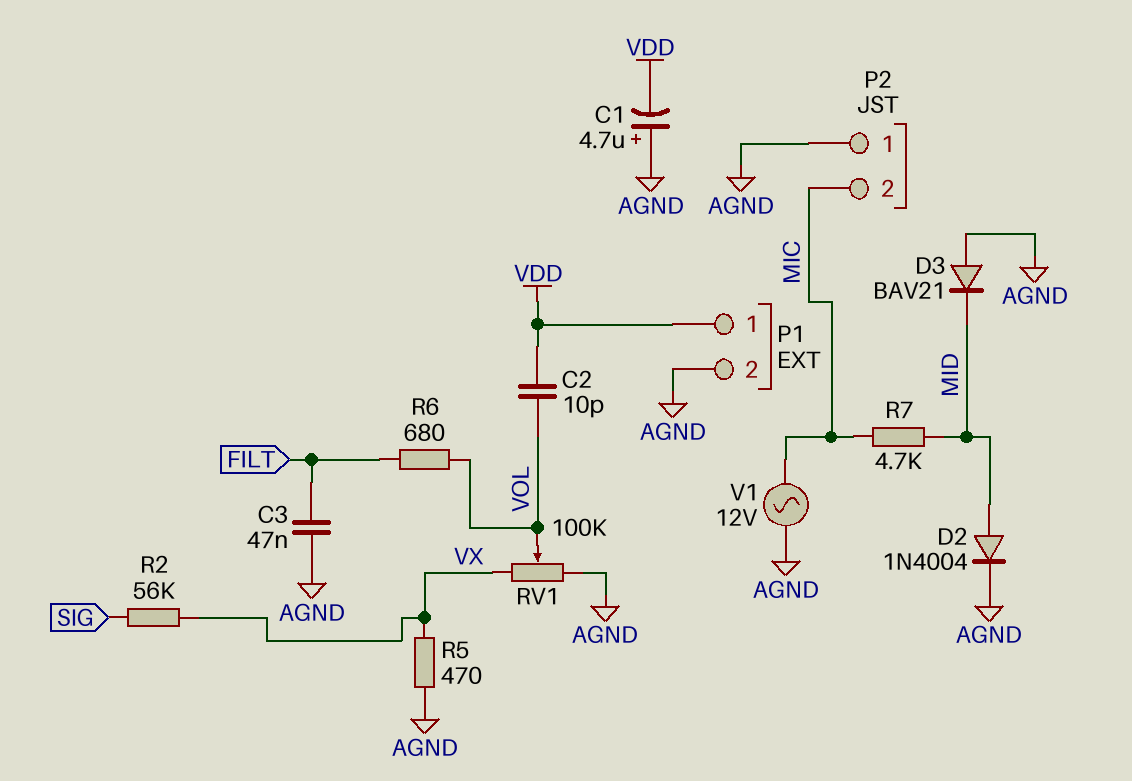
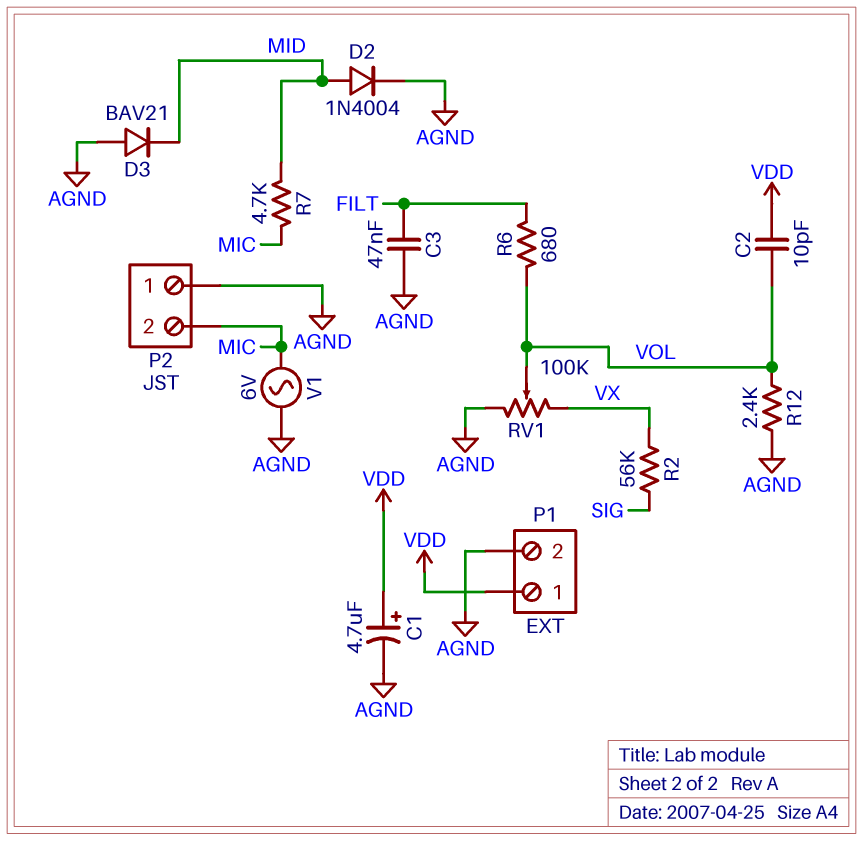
C1: 4.7uF (plus AGND, minus VDD) -> 4.7uF (plus VDD, minus AGND)
R5: 470 (AGND, VX) -> none
R12: none -> 2.4k (AGND, VOL)
V1: AC 12V (AGND, MIC) -> AC 6V (AGND, MIC)

